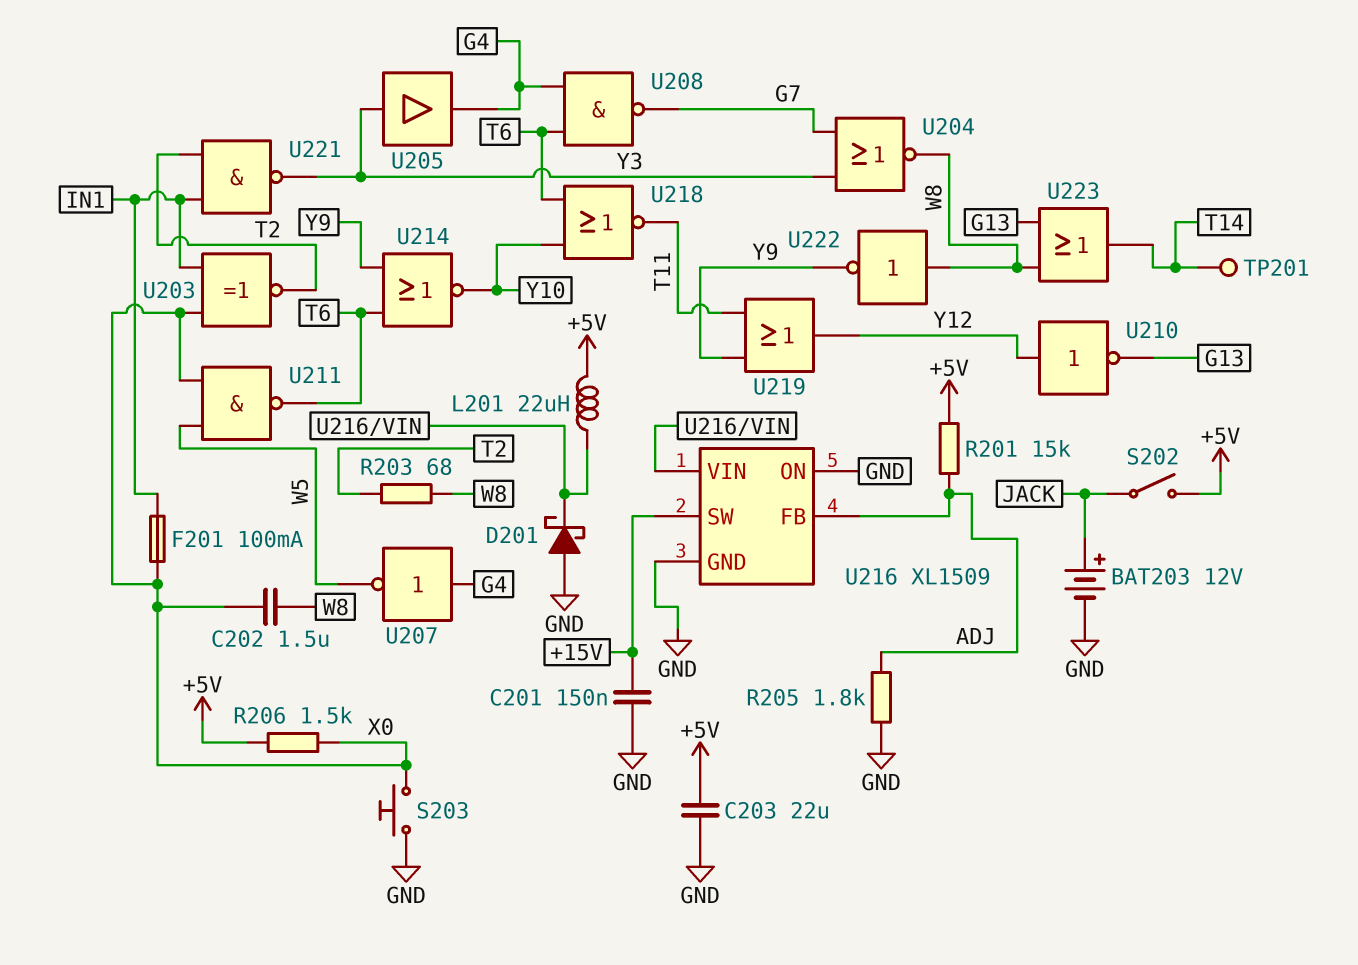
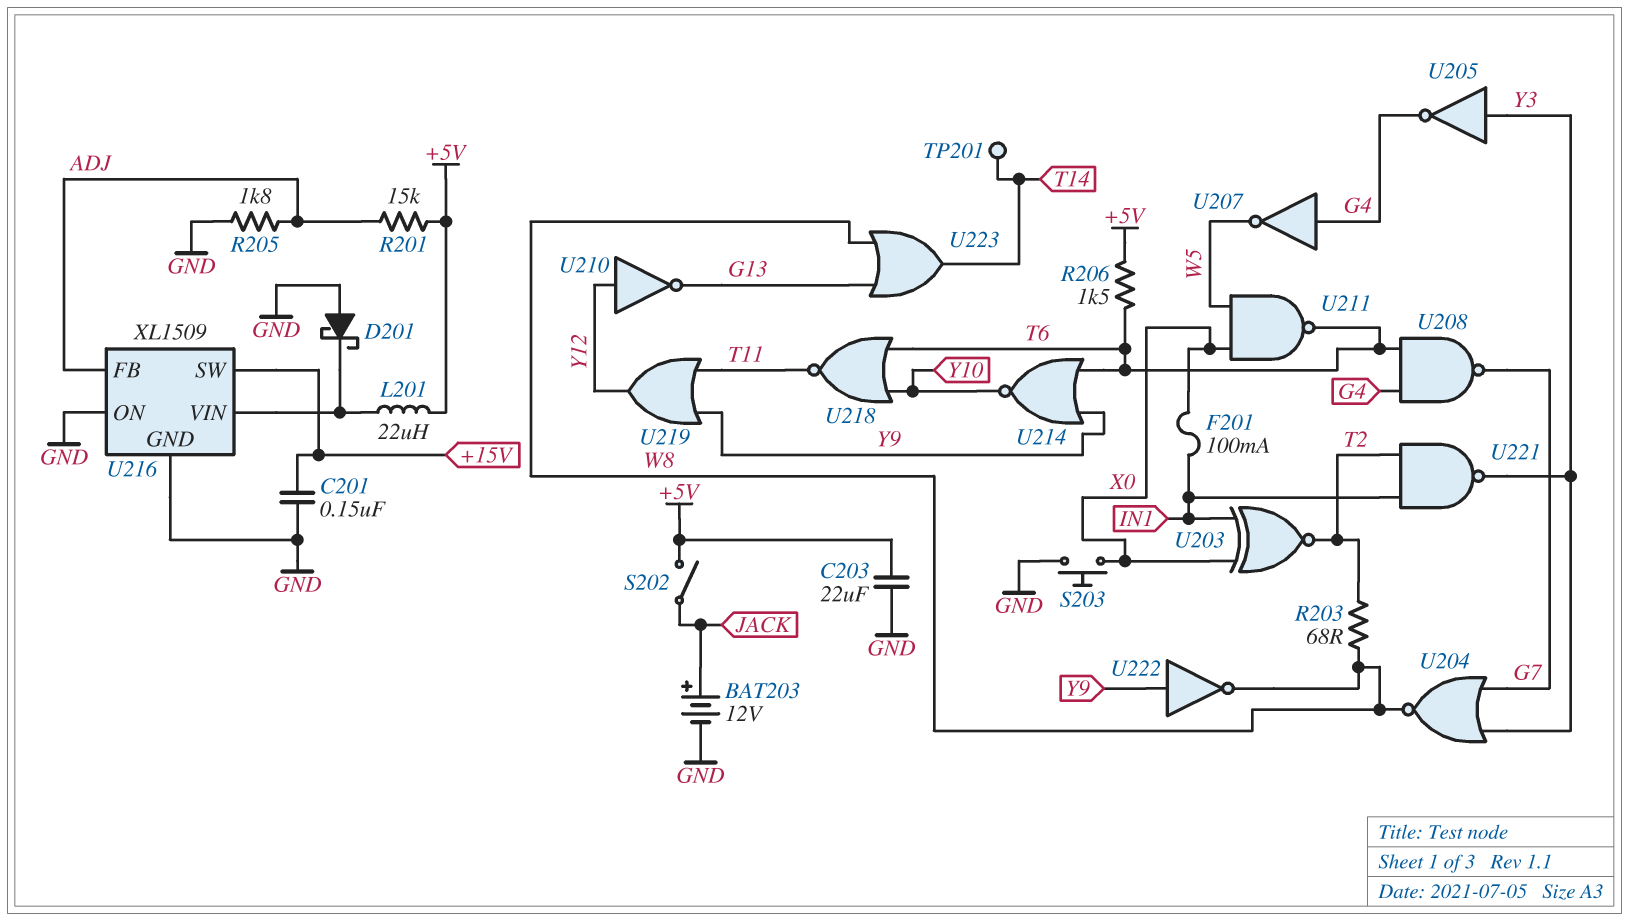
C202: 1.5uF (W8, X0) -> none
R206: 1.5k (+5V, X0) -> 1.5k (+5V, T6)
U205: buffer (in Y3, out G4) -> NOT (in Y3, out G4)
U222: NOT (in W8, out Y9) -> NOT (in Y9, out W8)

